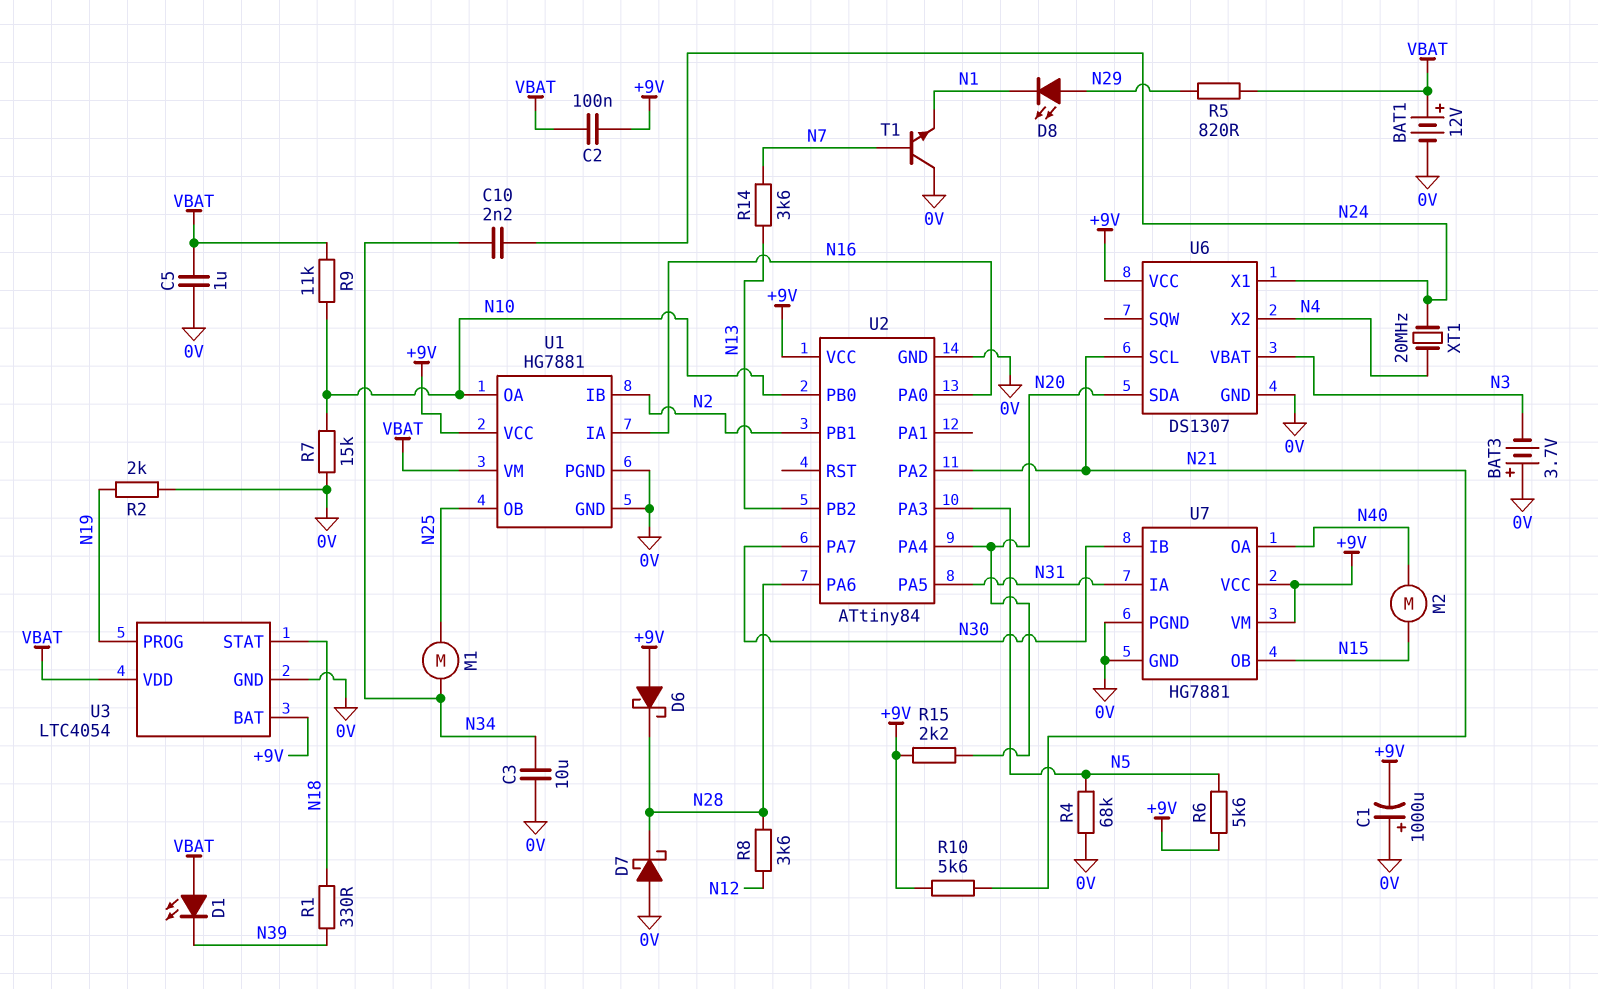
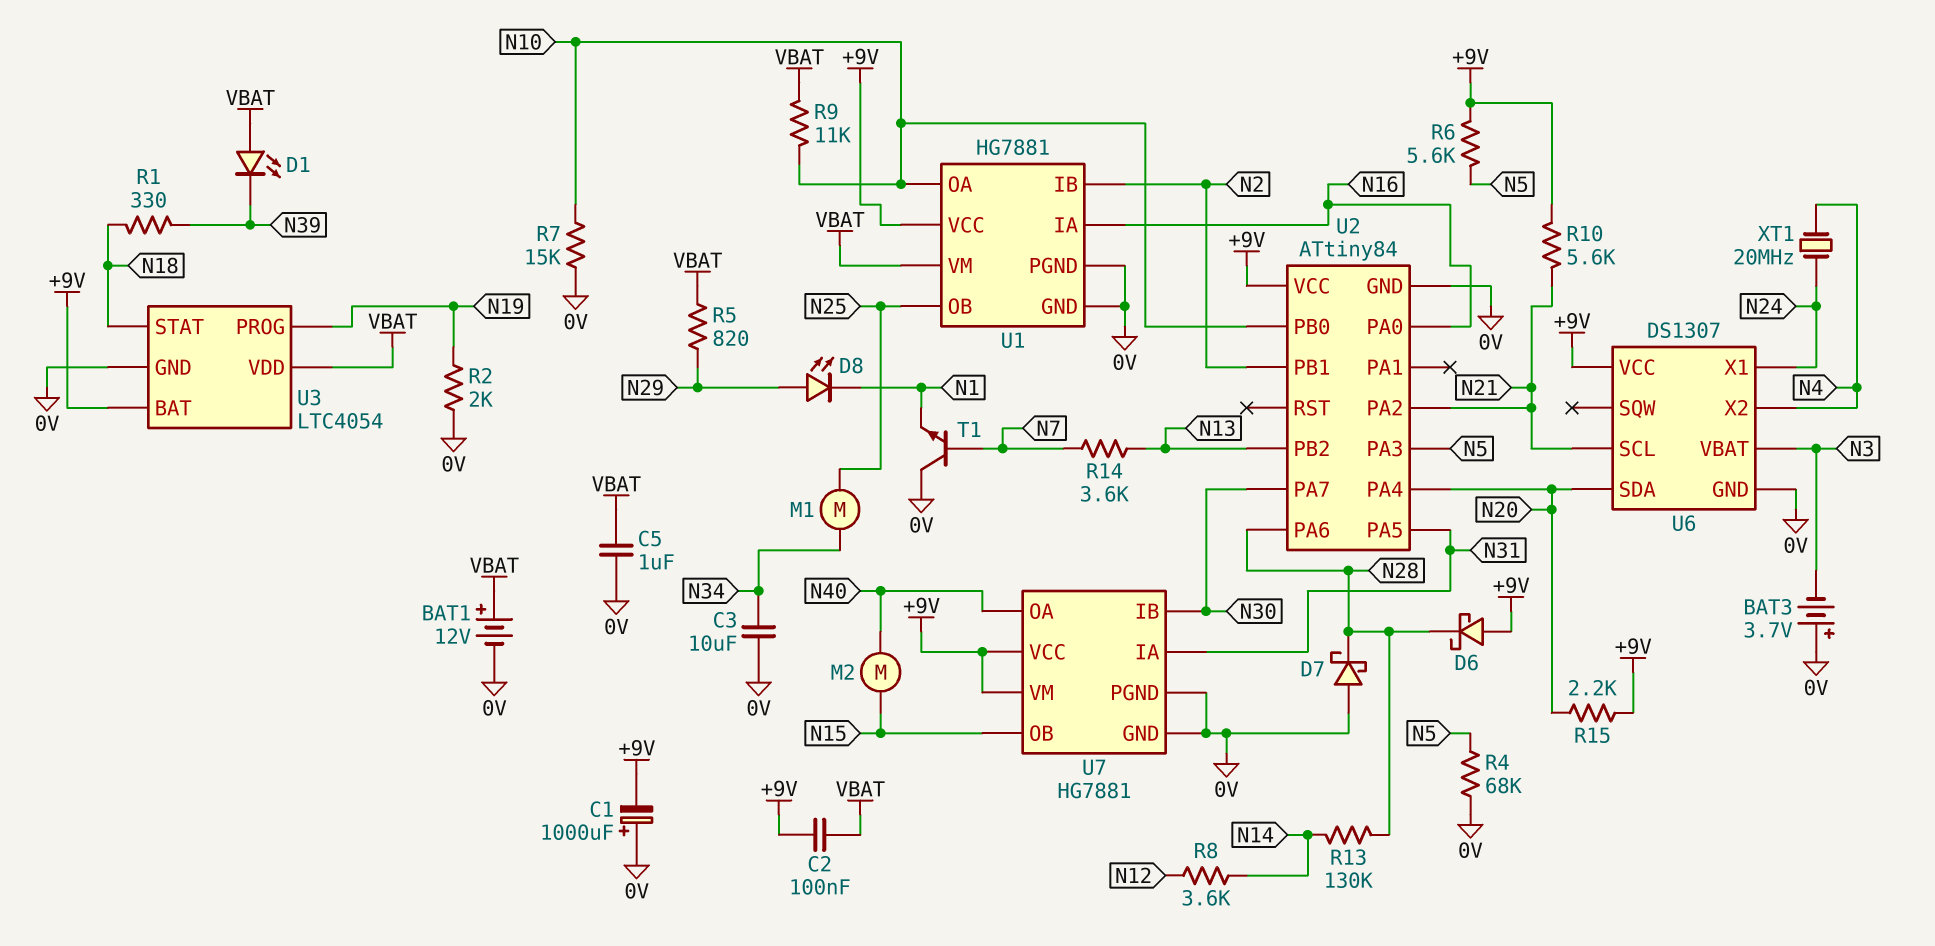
C10: 2.2nF (N24, N34) -> none
R8: 3.6k (N12, N28) -> 3.6k (N12, N14)
R13: none -> 130k (N14, N28)

